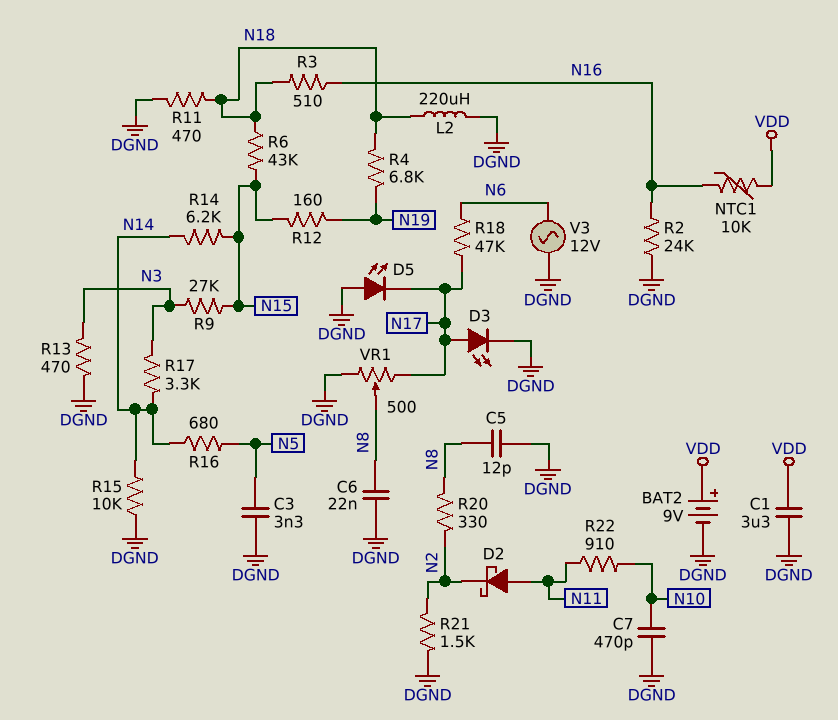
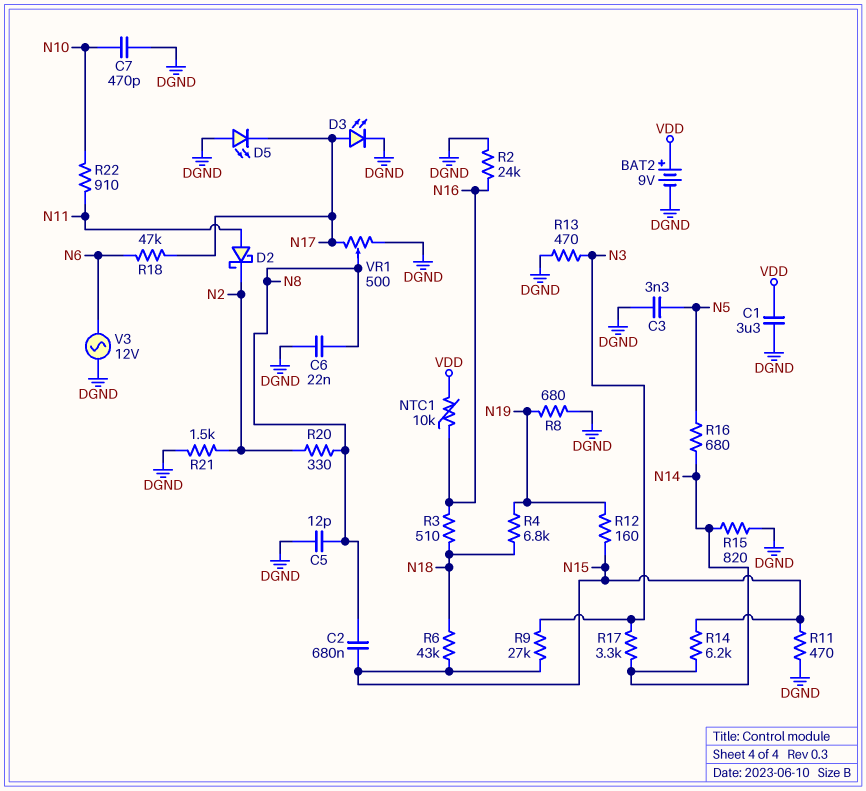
C2: none -> 680nF (N8, N15)
L2: 220uH (DGND, N18) -> none
R8: none -> 680 (DGND, N19)
R11: 470 (DGND, N18) -> 470 (DGND, N15)
R15: 10k (DGND, N14) -> 820 (DGND, N14)

